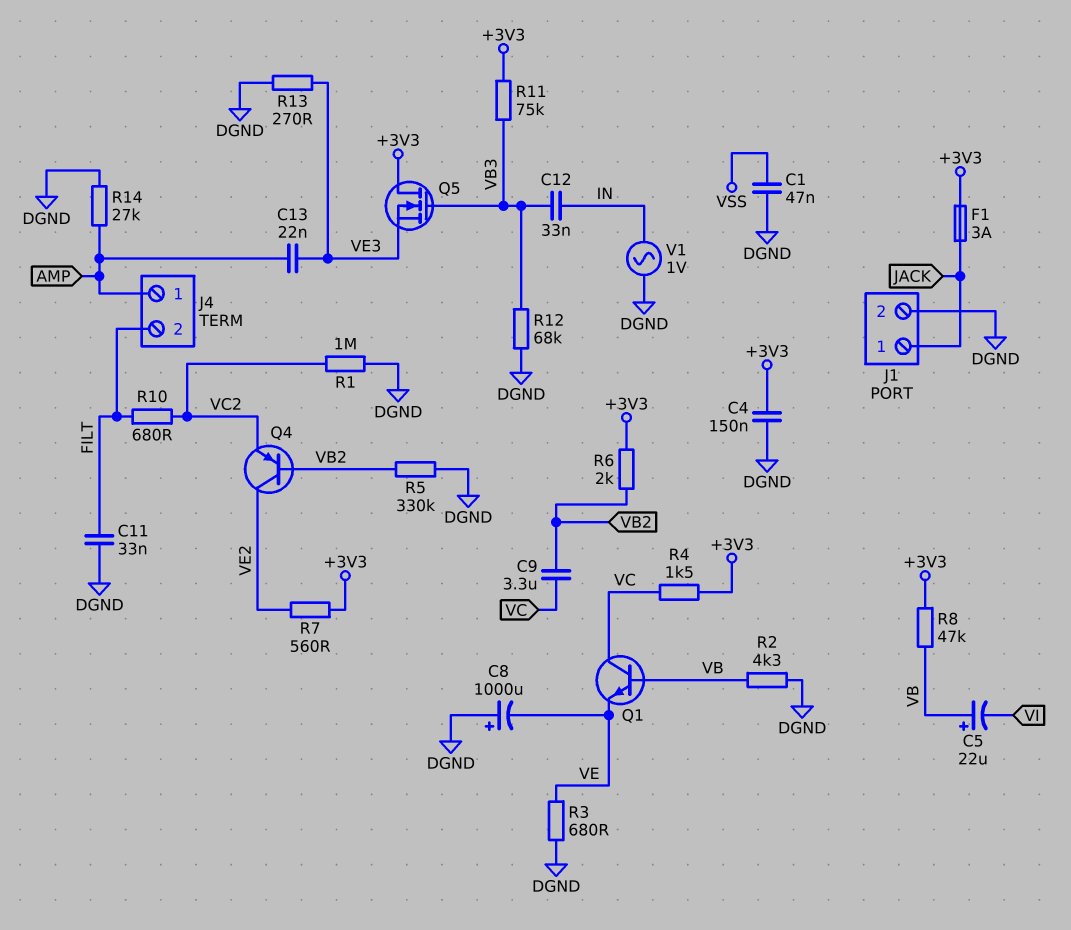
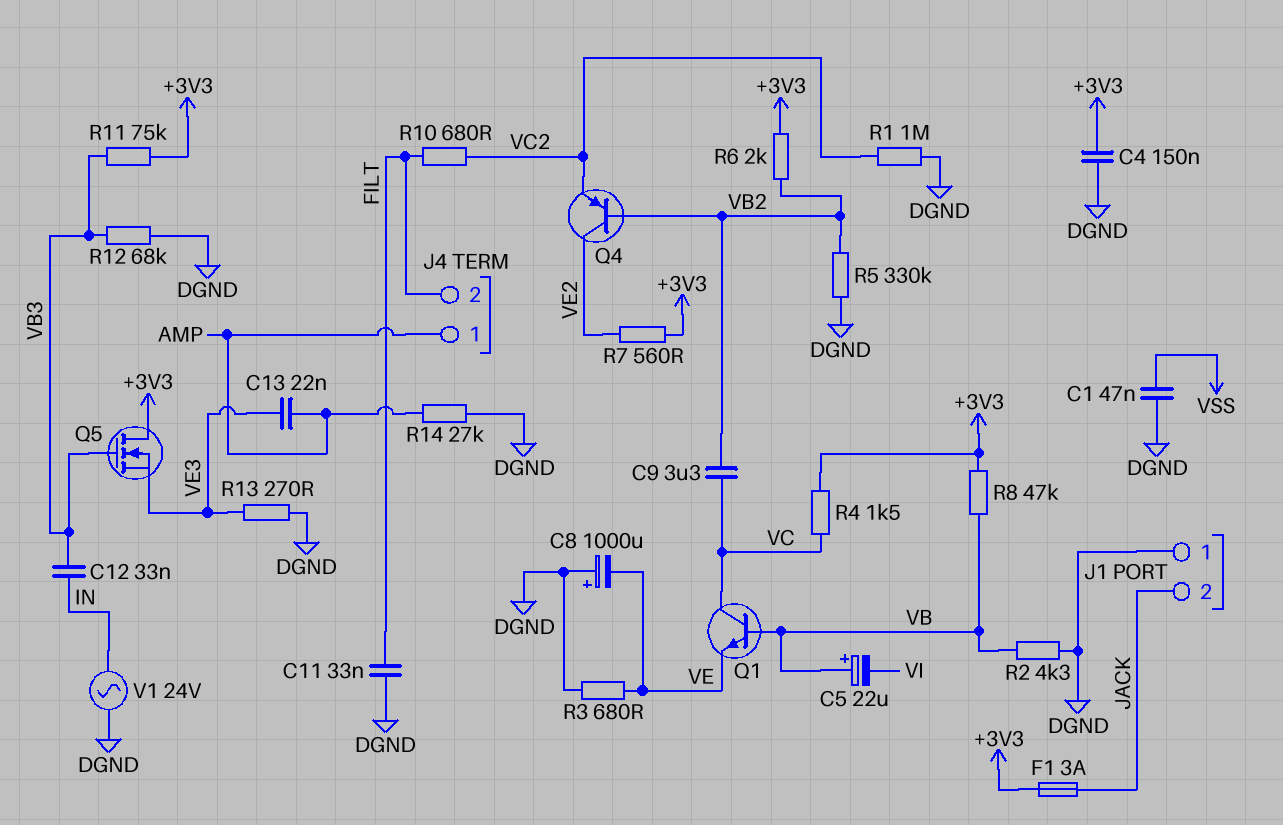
J1 pin 1: JACK -> DGND
J1 pin 2: DGND -> JACK
V1: AC 1V (DGND, IN) -> AC 24V (DGND, IN)

